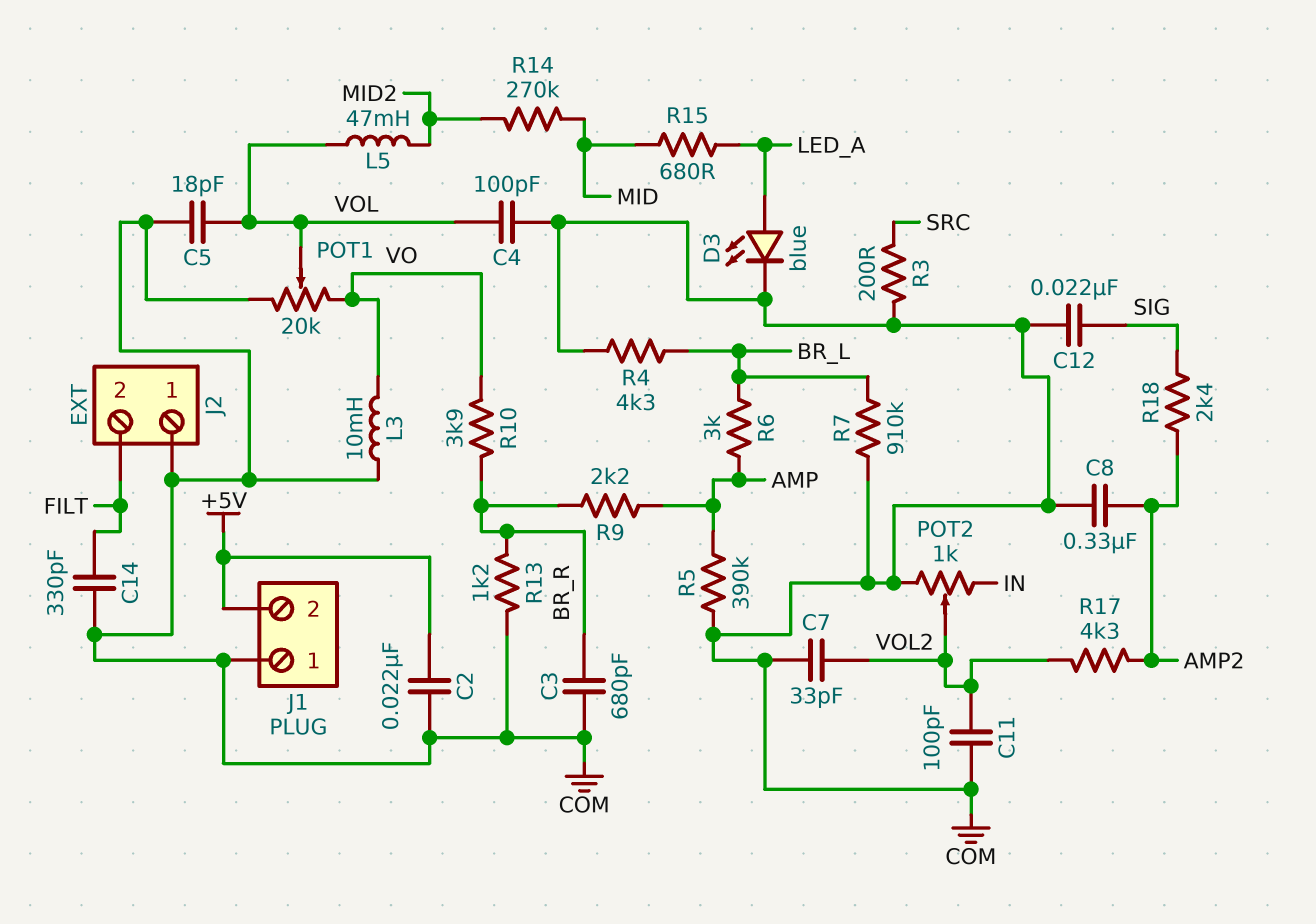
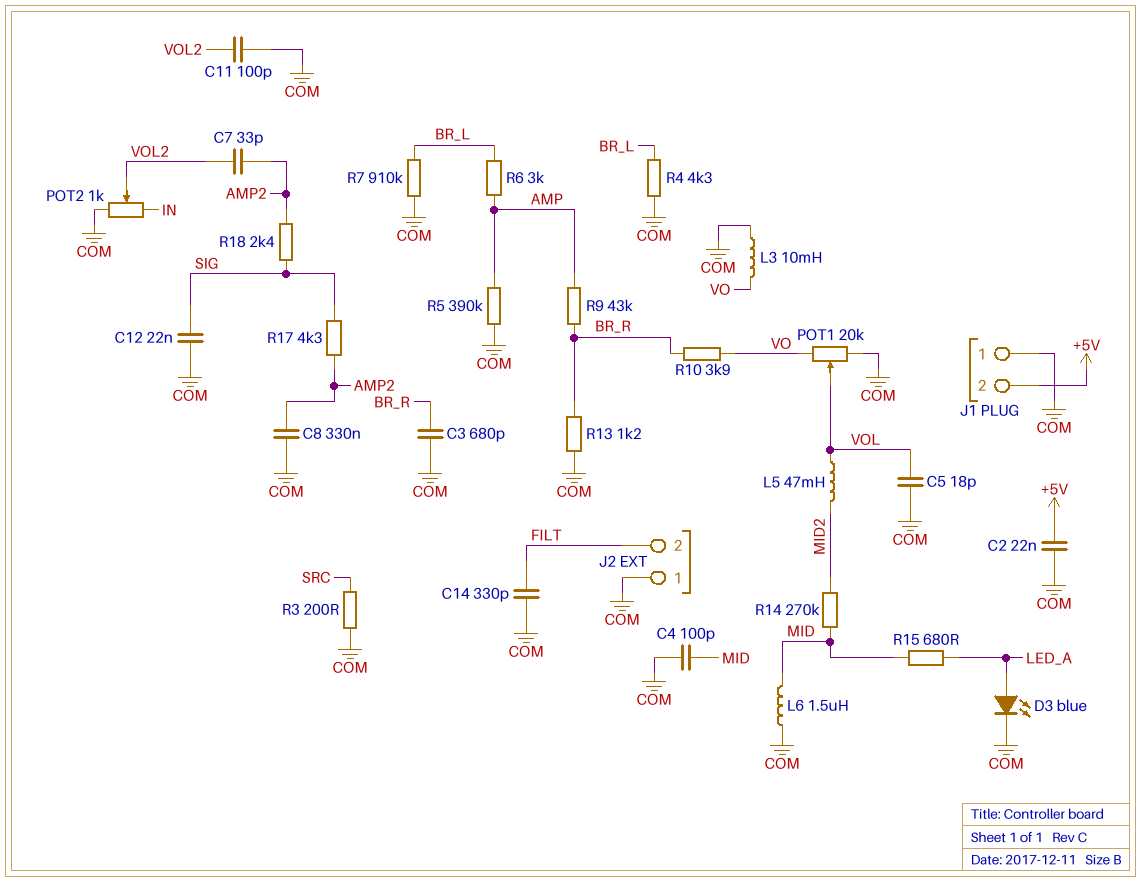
C4: 100pF (COM, VOL) -> 100pF (COM, MID)
C7: 33pF (COM, VOL2) -> 33pF (AMP2, VOL2)
L6: none -> 1.5uH (COM, MID)
R9: 2.2k (AMP, BR_R) -> 43k (AMP, BR_R)
R17: 4.3k (AMP2, VOL2) -> 4.3k (AMP2, SIG)

